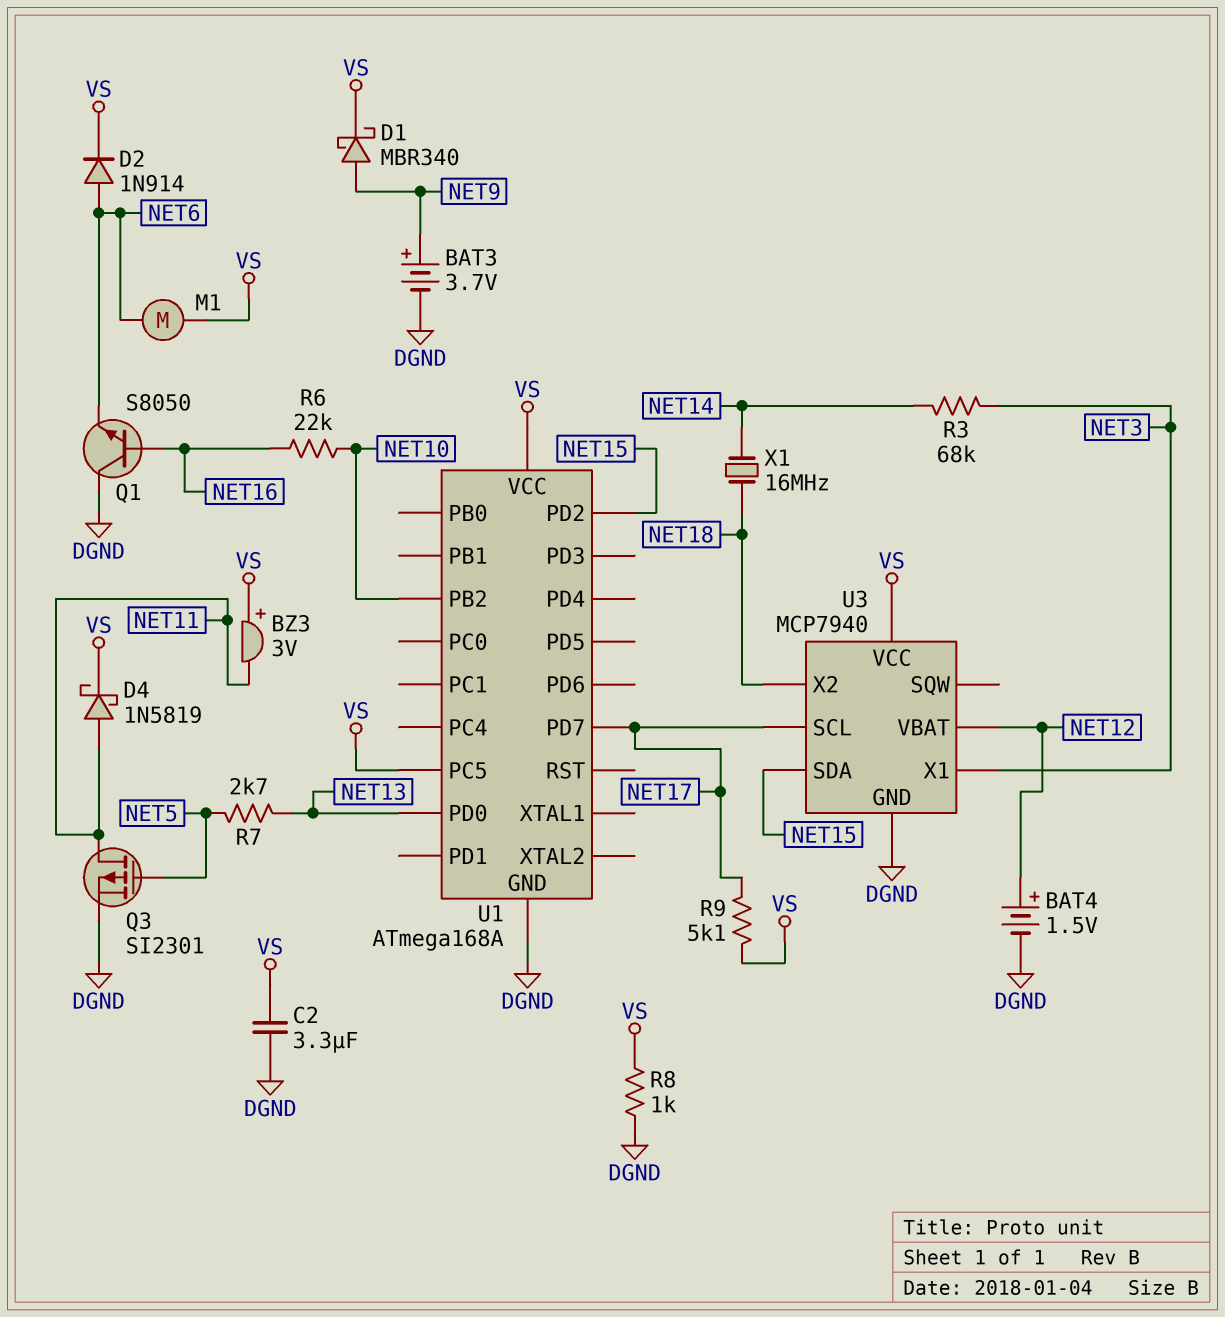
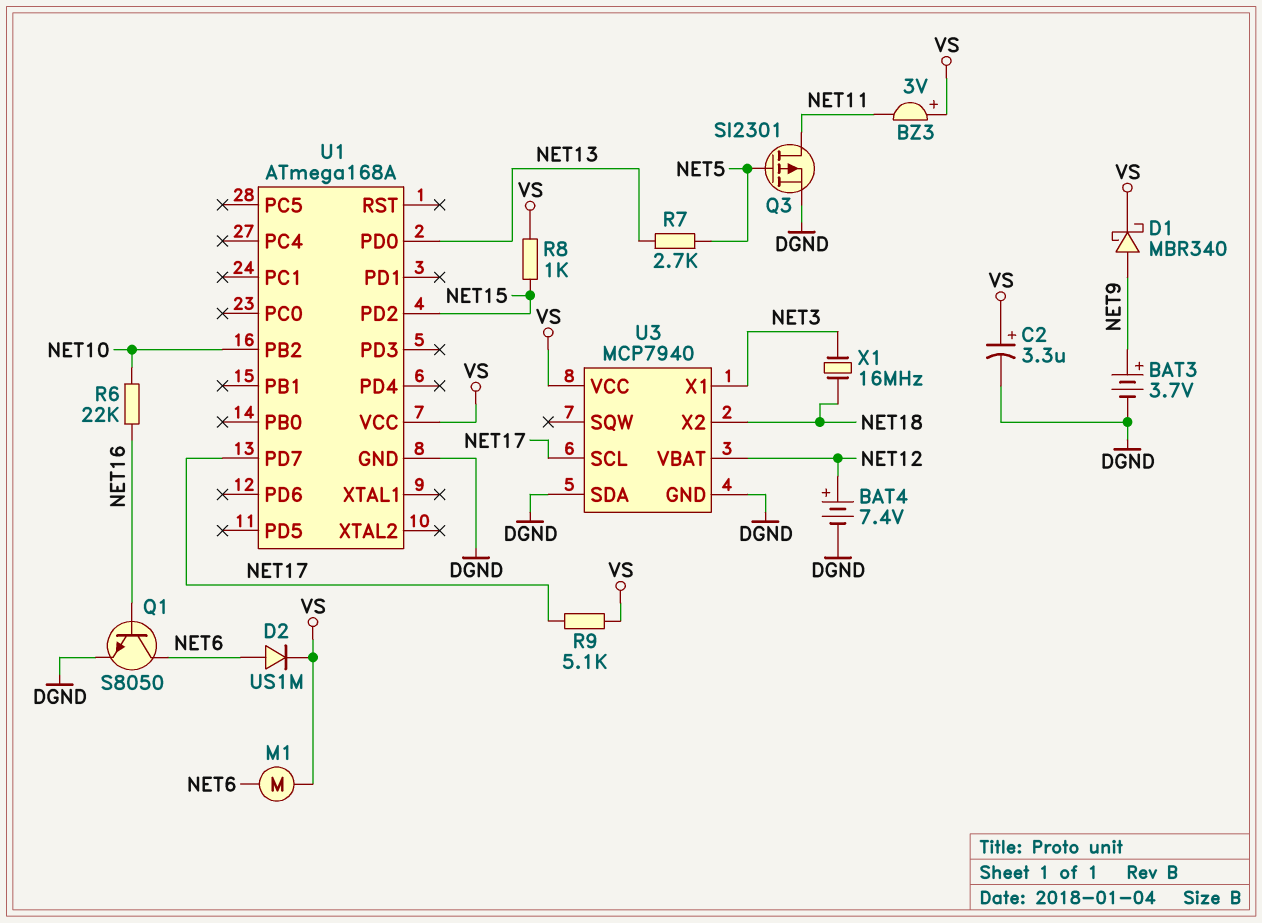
BAT4: 1.5V (plus NET12, minus DGND) -> 7.4V (plus NET12, minus DGND)
C2: 3.3uF (DGND, VS) -> 3.3uF (plus VS, minus DGND)
D2: diode 1N914 (A NET6, K VS) -> diode US1M (A NET6, K VS)
D4: schottky 1N5819 (A NET11, K VS) -> none
Q1: NPN S8050 (B NET16, C DGND, E NET6) -> NPN S8050 (B NET16, C NET6, E DGND)
R3: 68k (NET3, NET14) -> none
R8: 1k (DGND, VS) -> 1k (NET15, VS)
U1 pin PC5: VS -> none
U3 pin SDA: NET15 -> DGND
X1: 16MHz (NET14, NET18) -> 16MHz (NET3, NET18)

